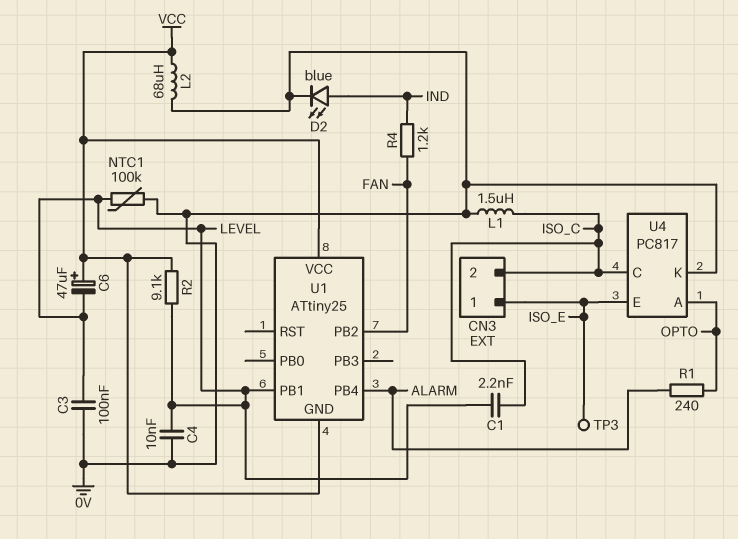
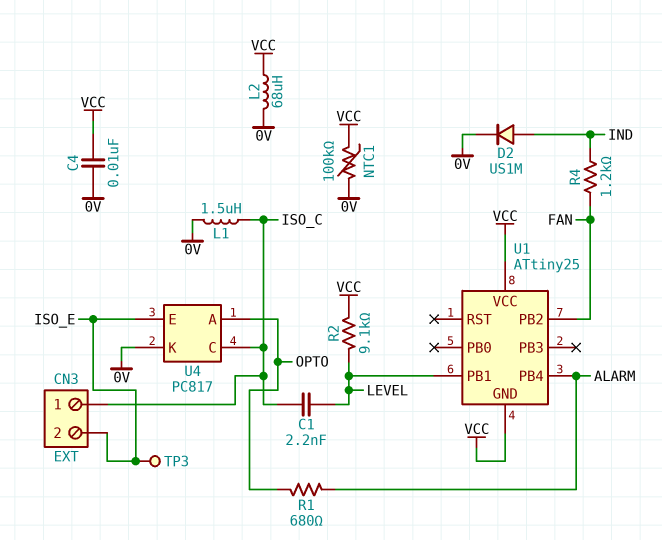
C3: 100nF (0V, LEVEL) -> none
C4: 10nF (0V, LEVEL) -> 10nF (0V, VCC)
C6: 47uF (plus VCC, minus LEVEL) -> none
CN3 pin 1: ISO_E -> ISO_C
CN3 pin 2: ISO_C -> ISO_E
D2: LED blue (A IND, K 0V) -> diode US1M (A IND, K 0V)
NTC1: 100k (0V, LEVEL) -> 100k (0V, VCC)
R1: 240 (ALARM, OPTO) -> 680 (ALARM, OPTO)

